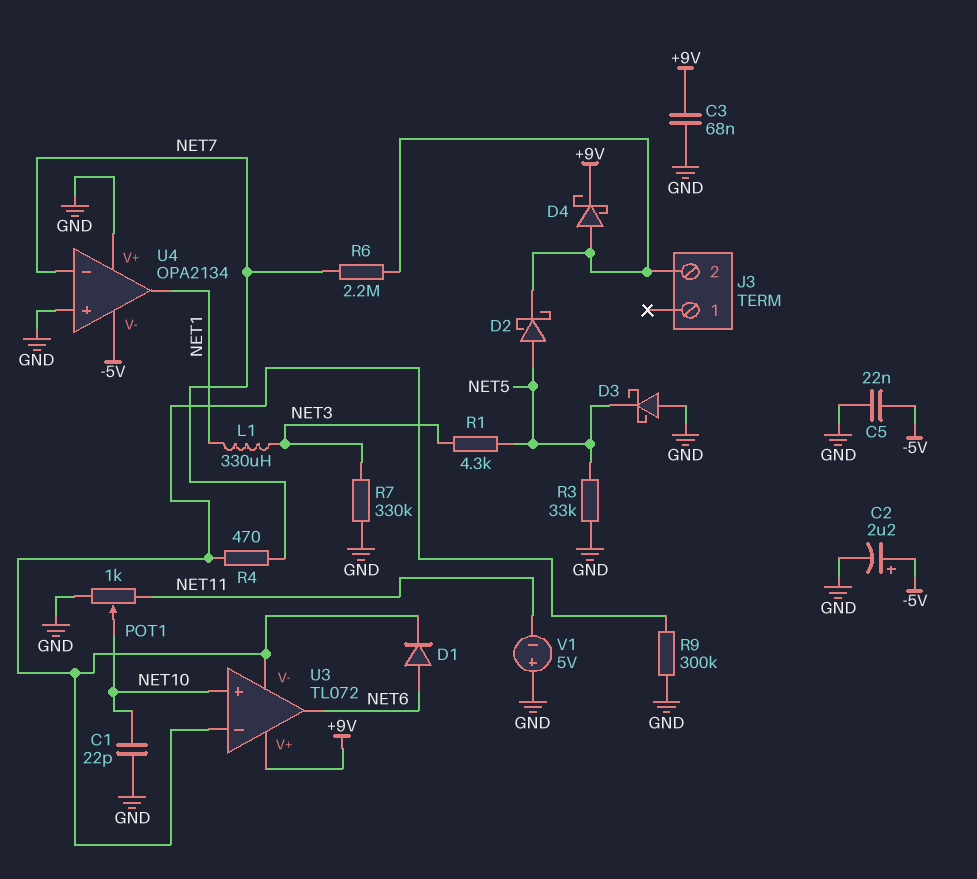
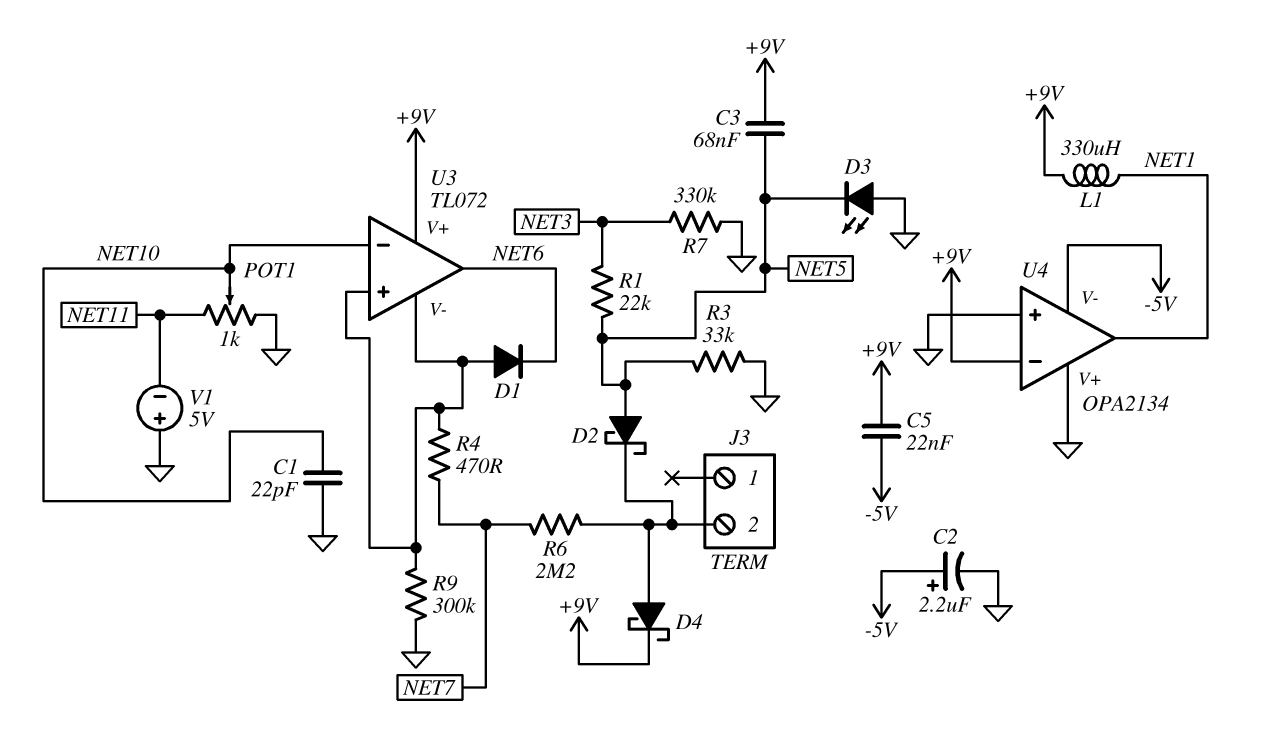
C3: 68nF (+9V, GND) -> 68nF (+9V, NET5)
C5: 22nF (-5V, GND) -> 22nF (+9V, -5V)
D1: diode (A NET6, K U3/V-) -> diode (A U3/V-, K NET6)
D3: schottky (A GND, K NET5) -> LED (A GND, K NET5)
L1: 330uH (NET1, NET3) -> 330uH (+9V, NET1)
R1: 4.3k (NET3, NET5) -> 22k (NET3, NET5)
U3 pin in+: NET10 -> U3/V-
U3 pin in-: U3/V- -> NET10
U4 pin in-: NET7 -> +9V

